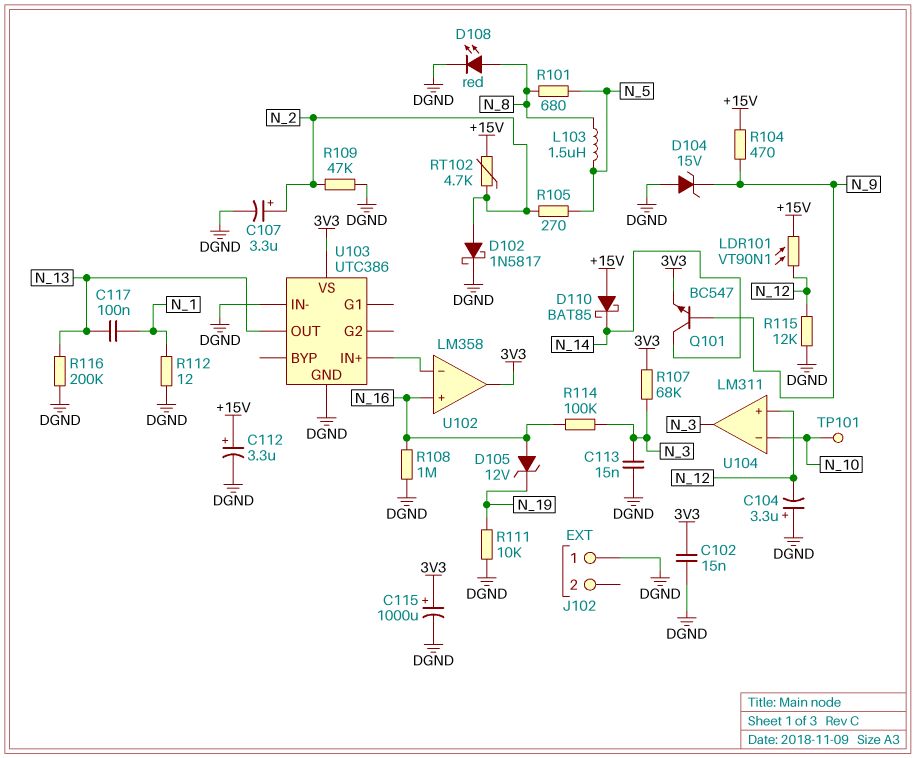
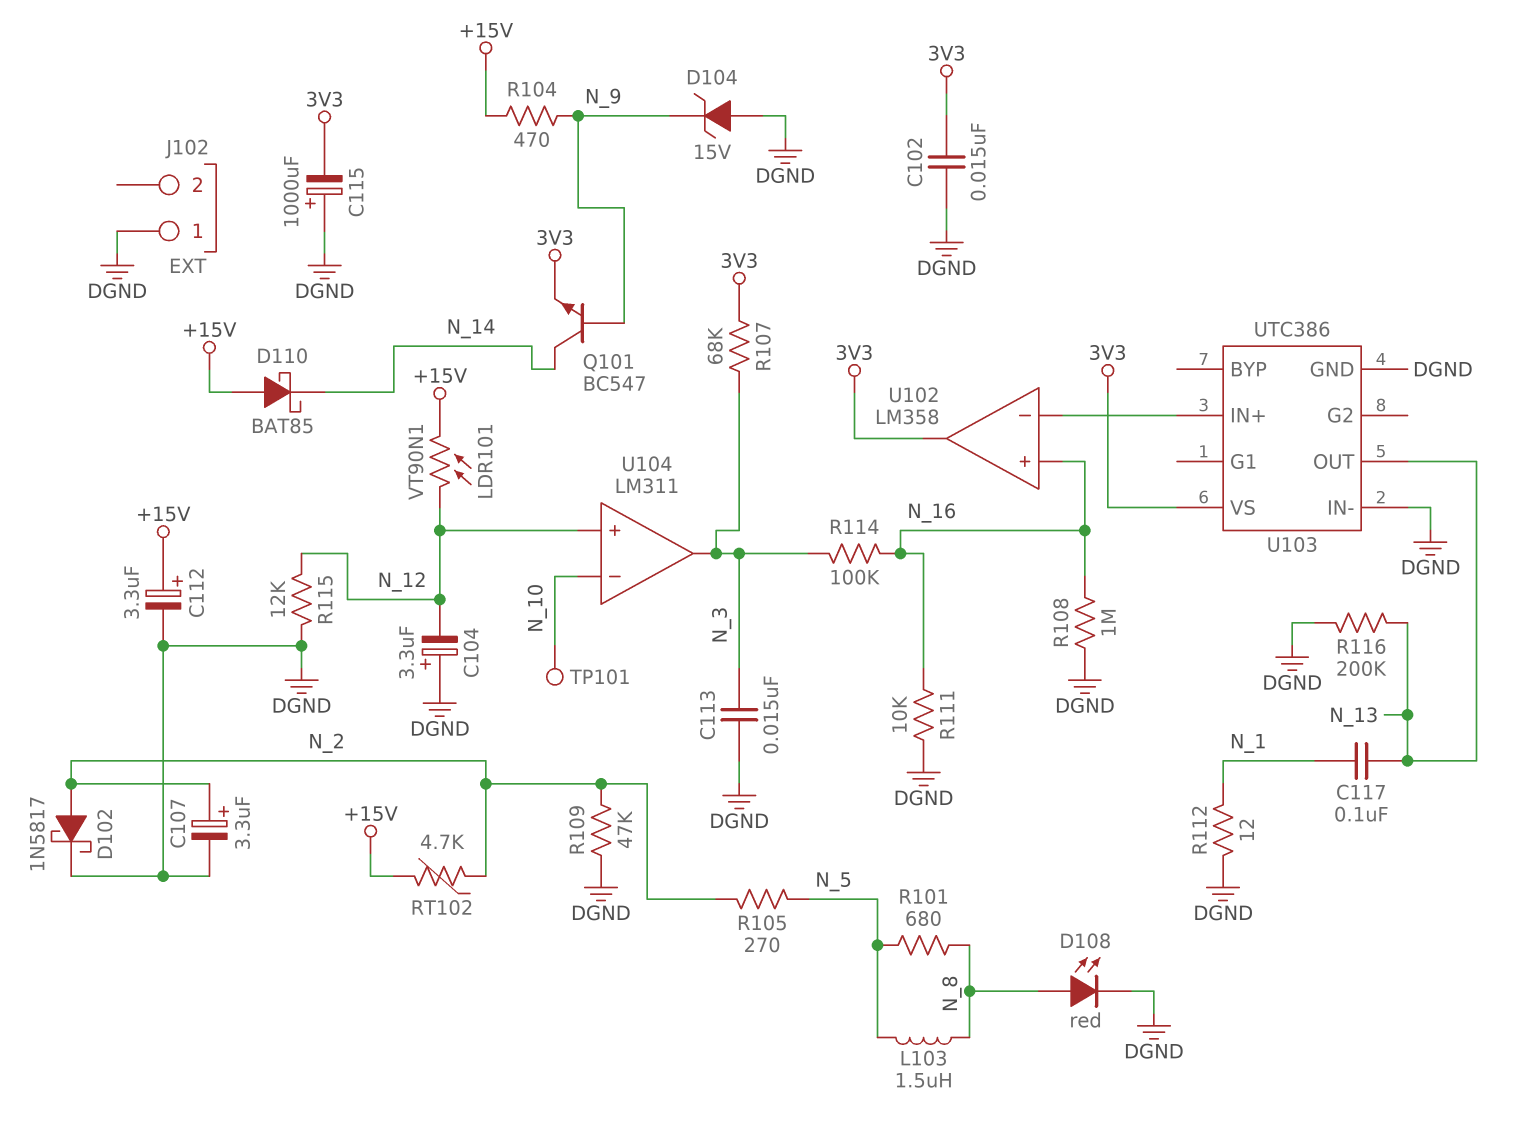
C115: 1000uF (plus 3V3, minus DGND) -> 1000uF (plus DGND, minus 3V3)
D105: zener 12V (A N_16, K N_19) -> none
R111: 10k (DGND, N_19) -> 10k (DGND, N_16)

